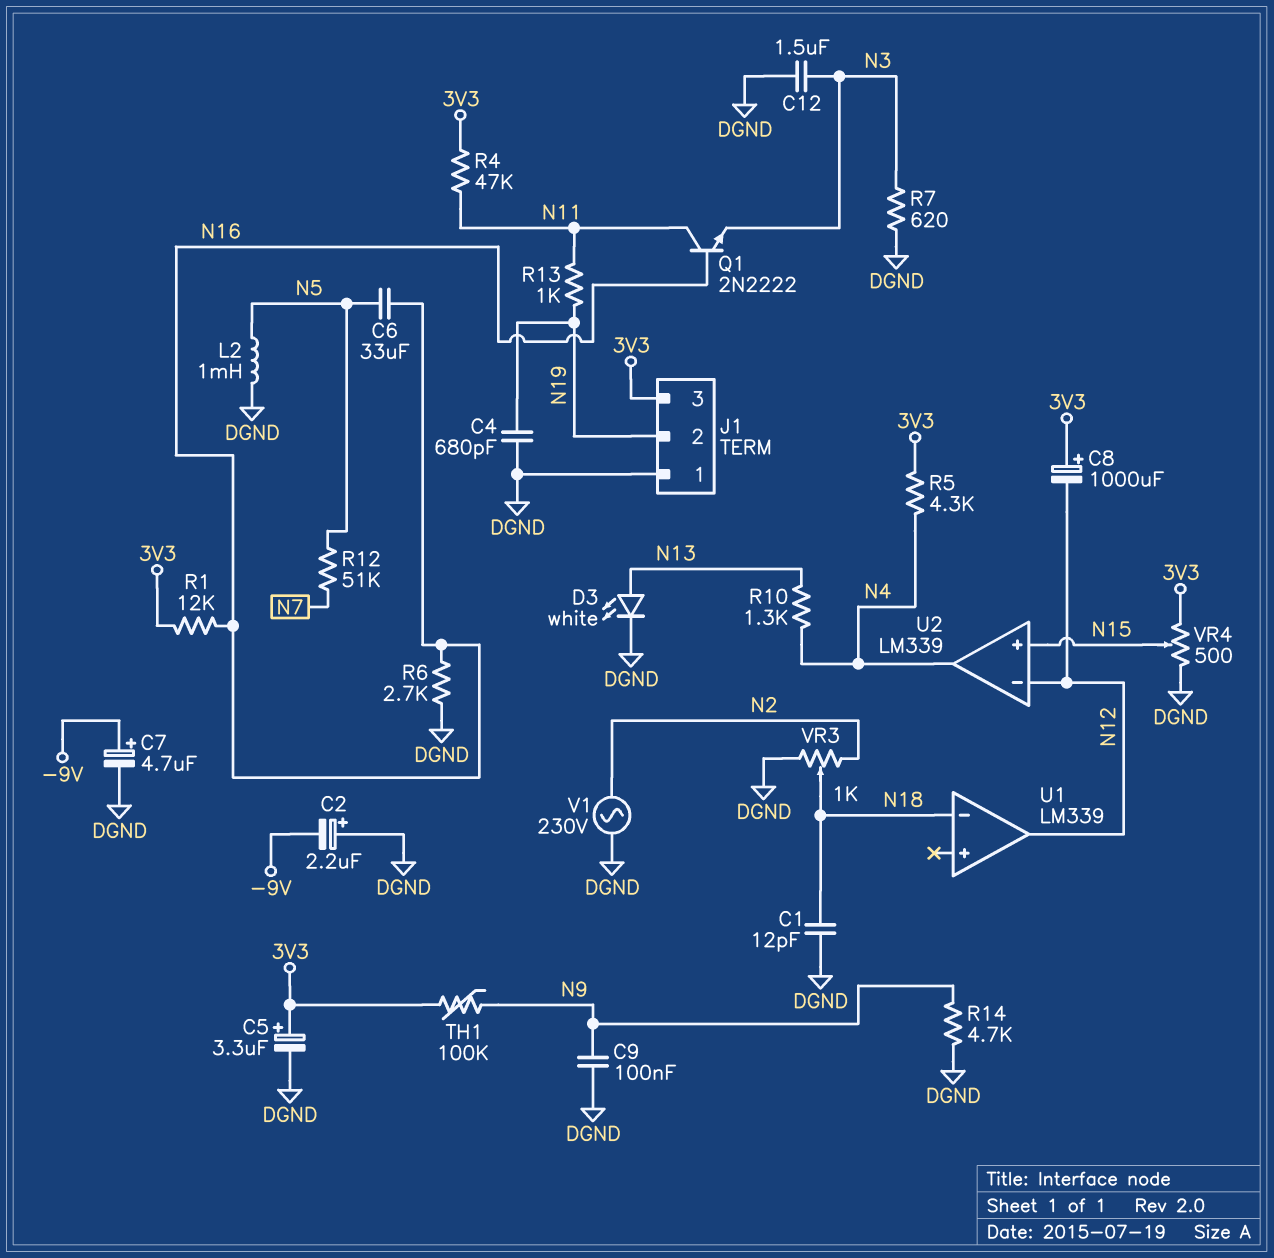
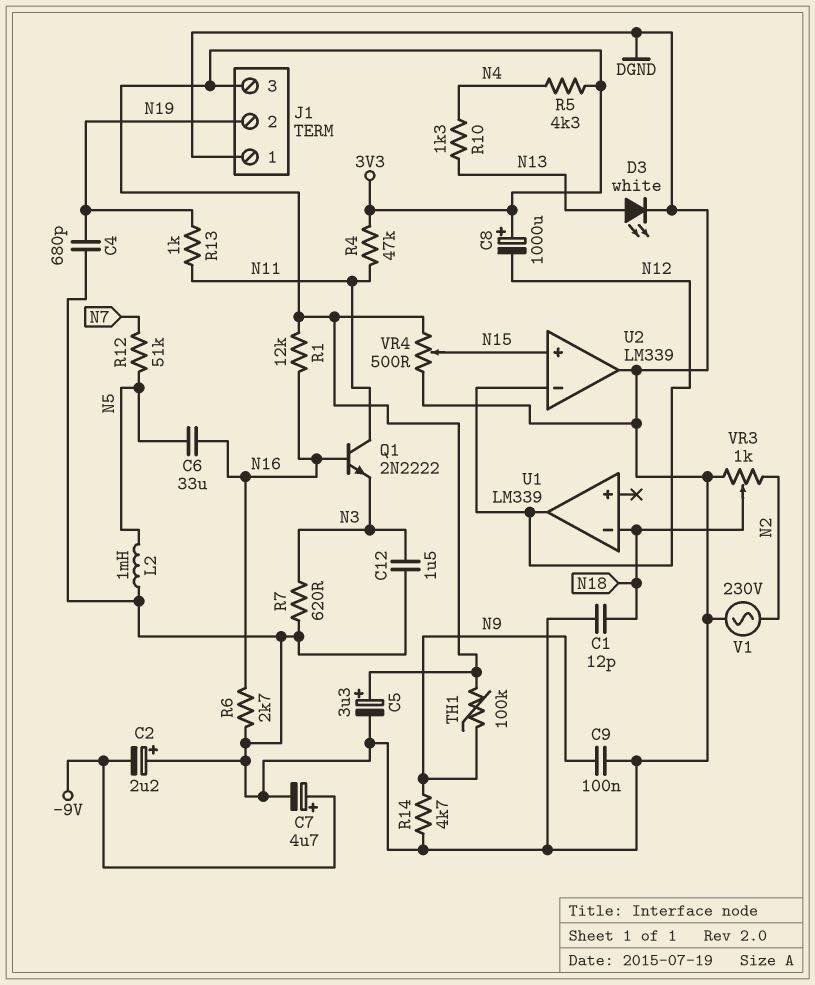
U2 pin out: N4 -> DGND

